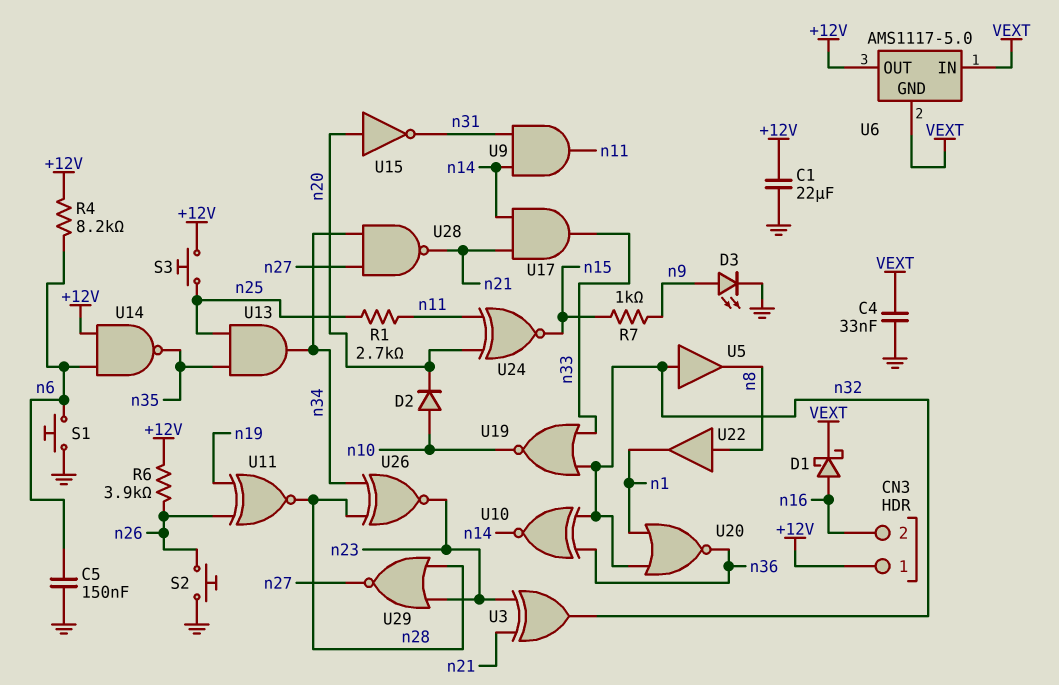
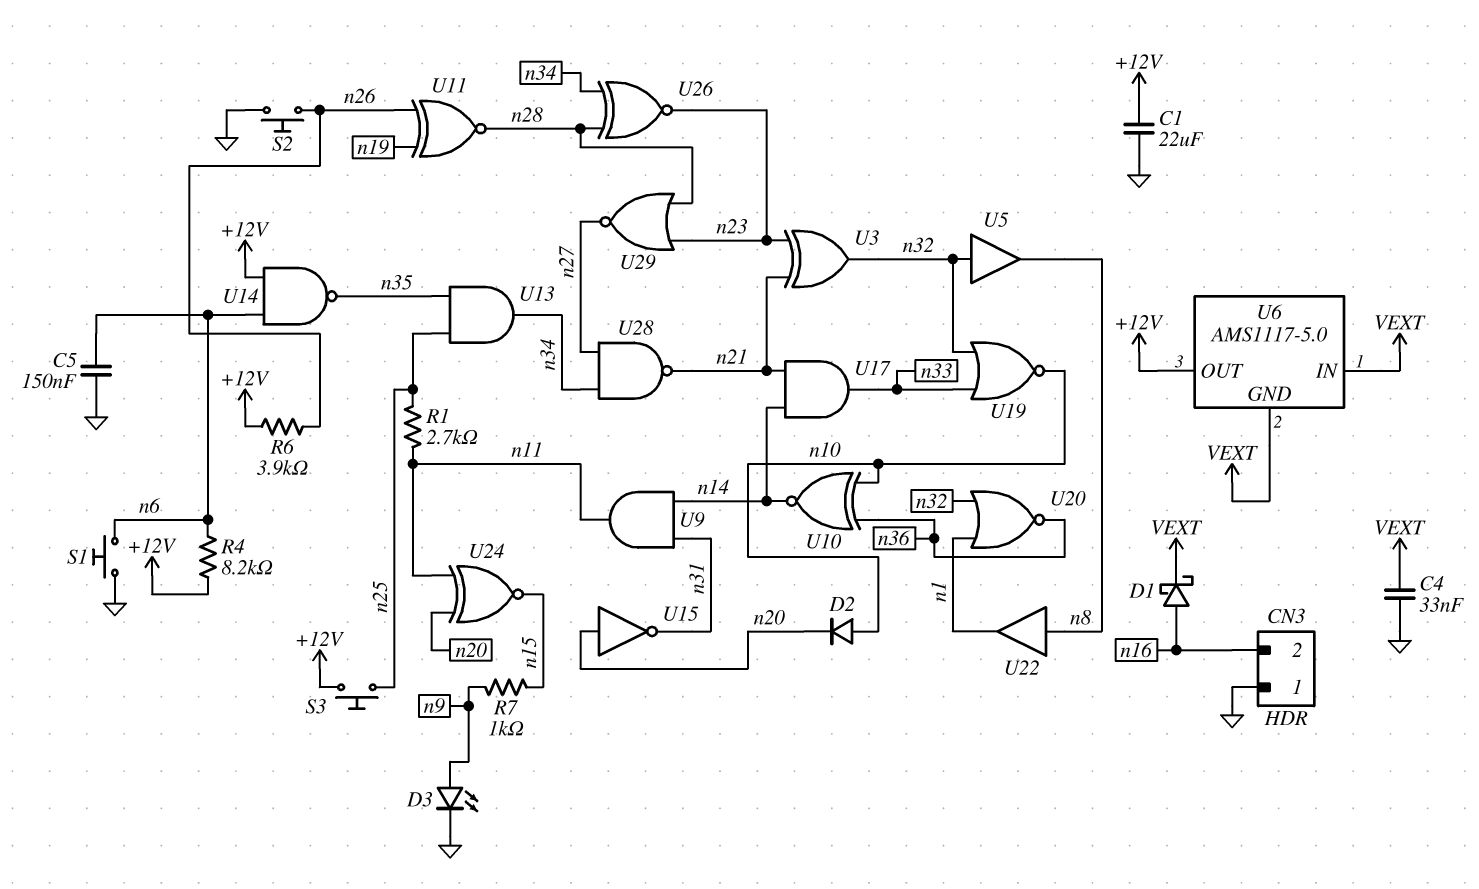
CN3 pin 1: +12V -> GND
U10: XNOR (in n32, in n36, out n14) -> XNOR (in n10, in n36, out n14)

